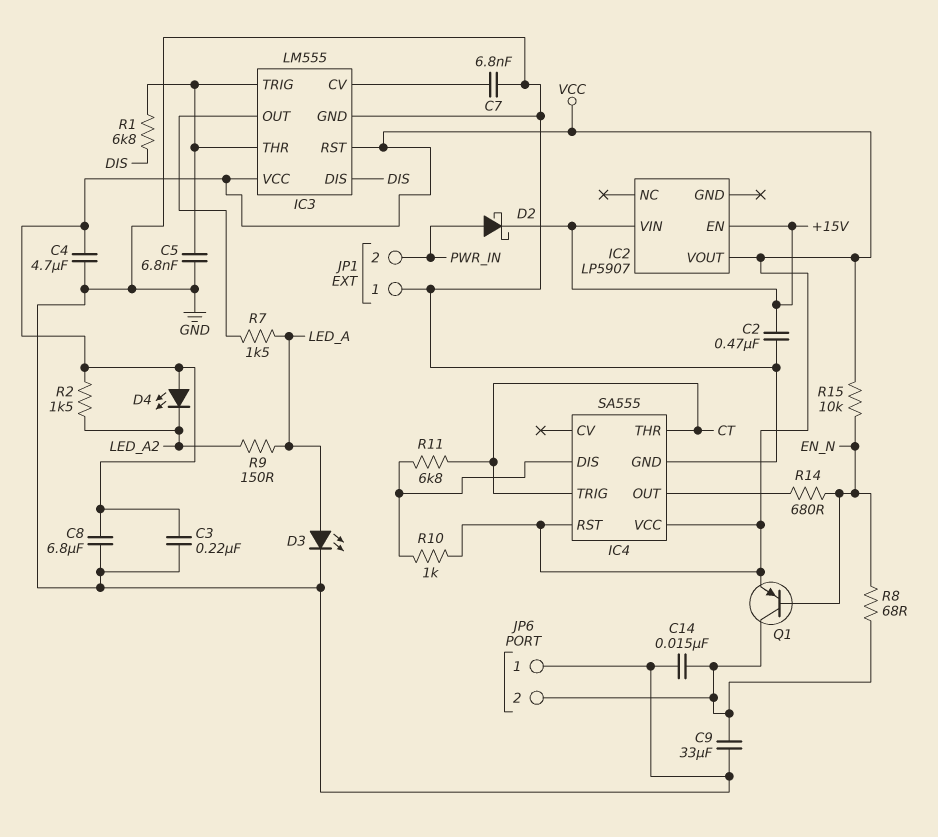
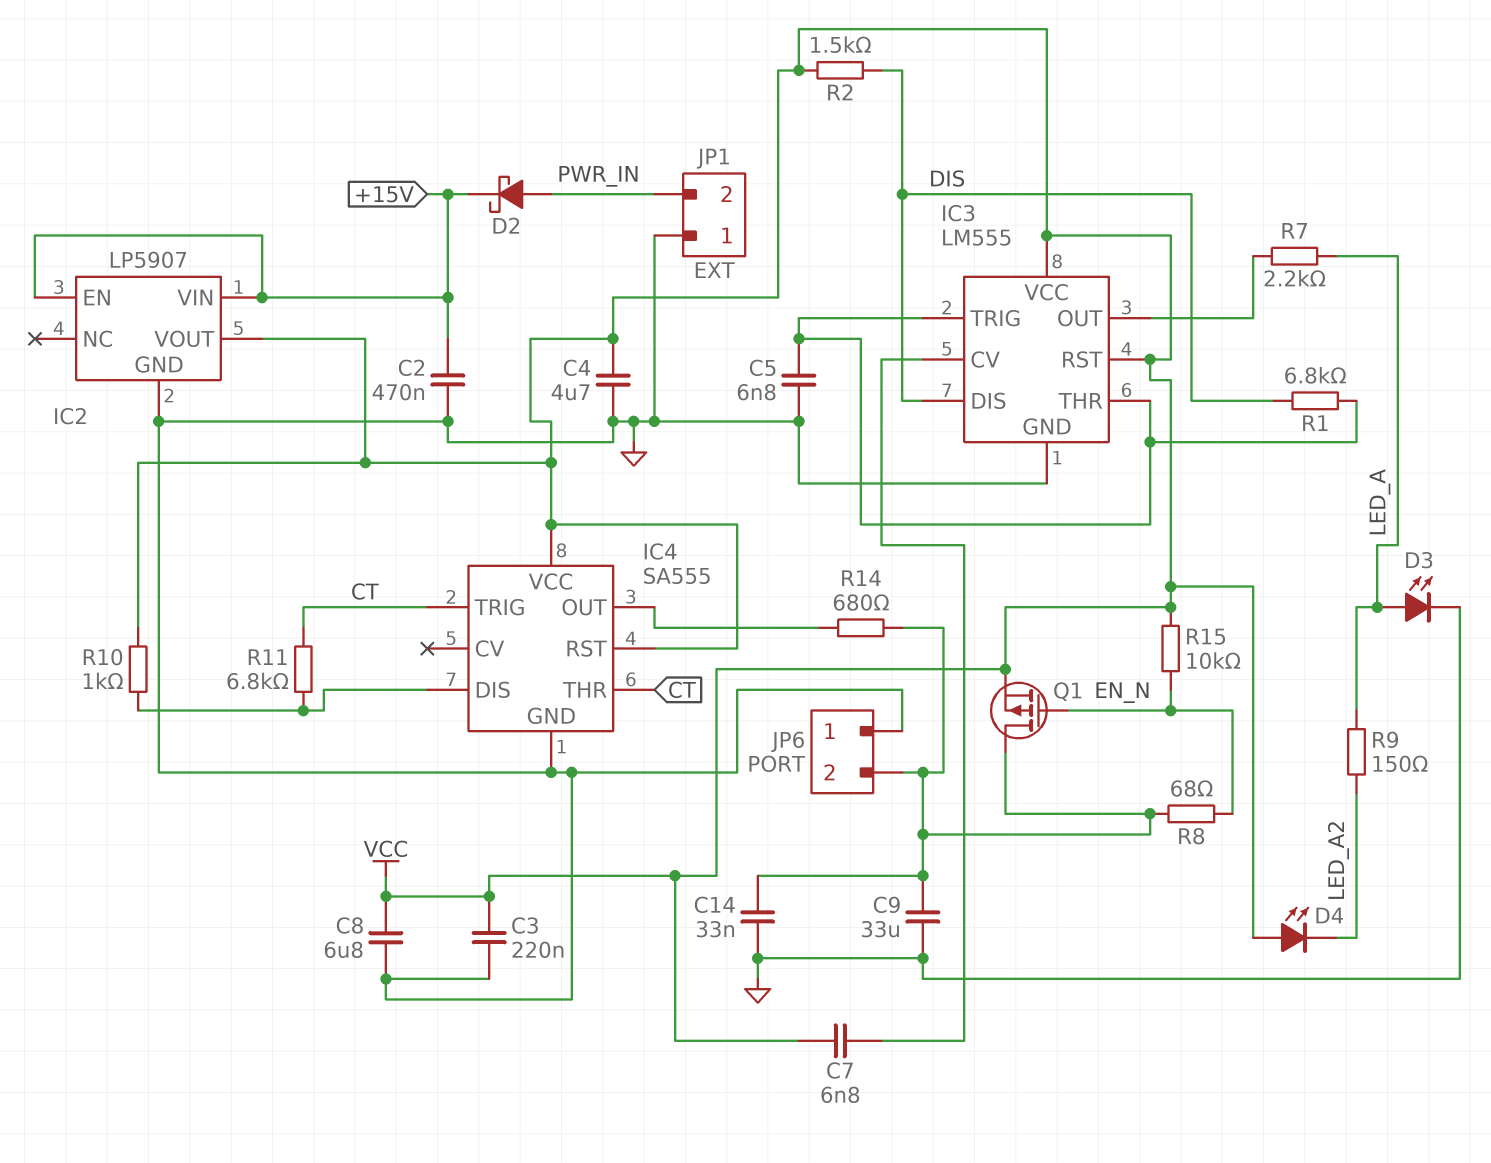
C7: 6.8nF (GND, IC3/CV) -> 6.8nF (IC3/CV, VCC)
C14: 15nF (GND, JP6/2) -> 33nF (GND, JP6/2)
IC2 pin GND: none -> GND
Q1: PNP (B EN_N, C JP6/2, E VCC) -> PMOS (G EN_N, D JP6/2, S VCC)
R2: 1.5k (LED_A2, VCC) -> 1.5k (DIS, VCC)
R7: 1.5k (IC3/OUT, LED_A) -> 2.2k (IC3/OUT, LED_A)
R14: 680 (EN_N, IC4/OUT) -> 680 (IC4/OUT, JP6/2)

